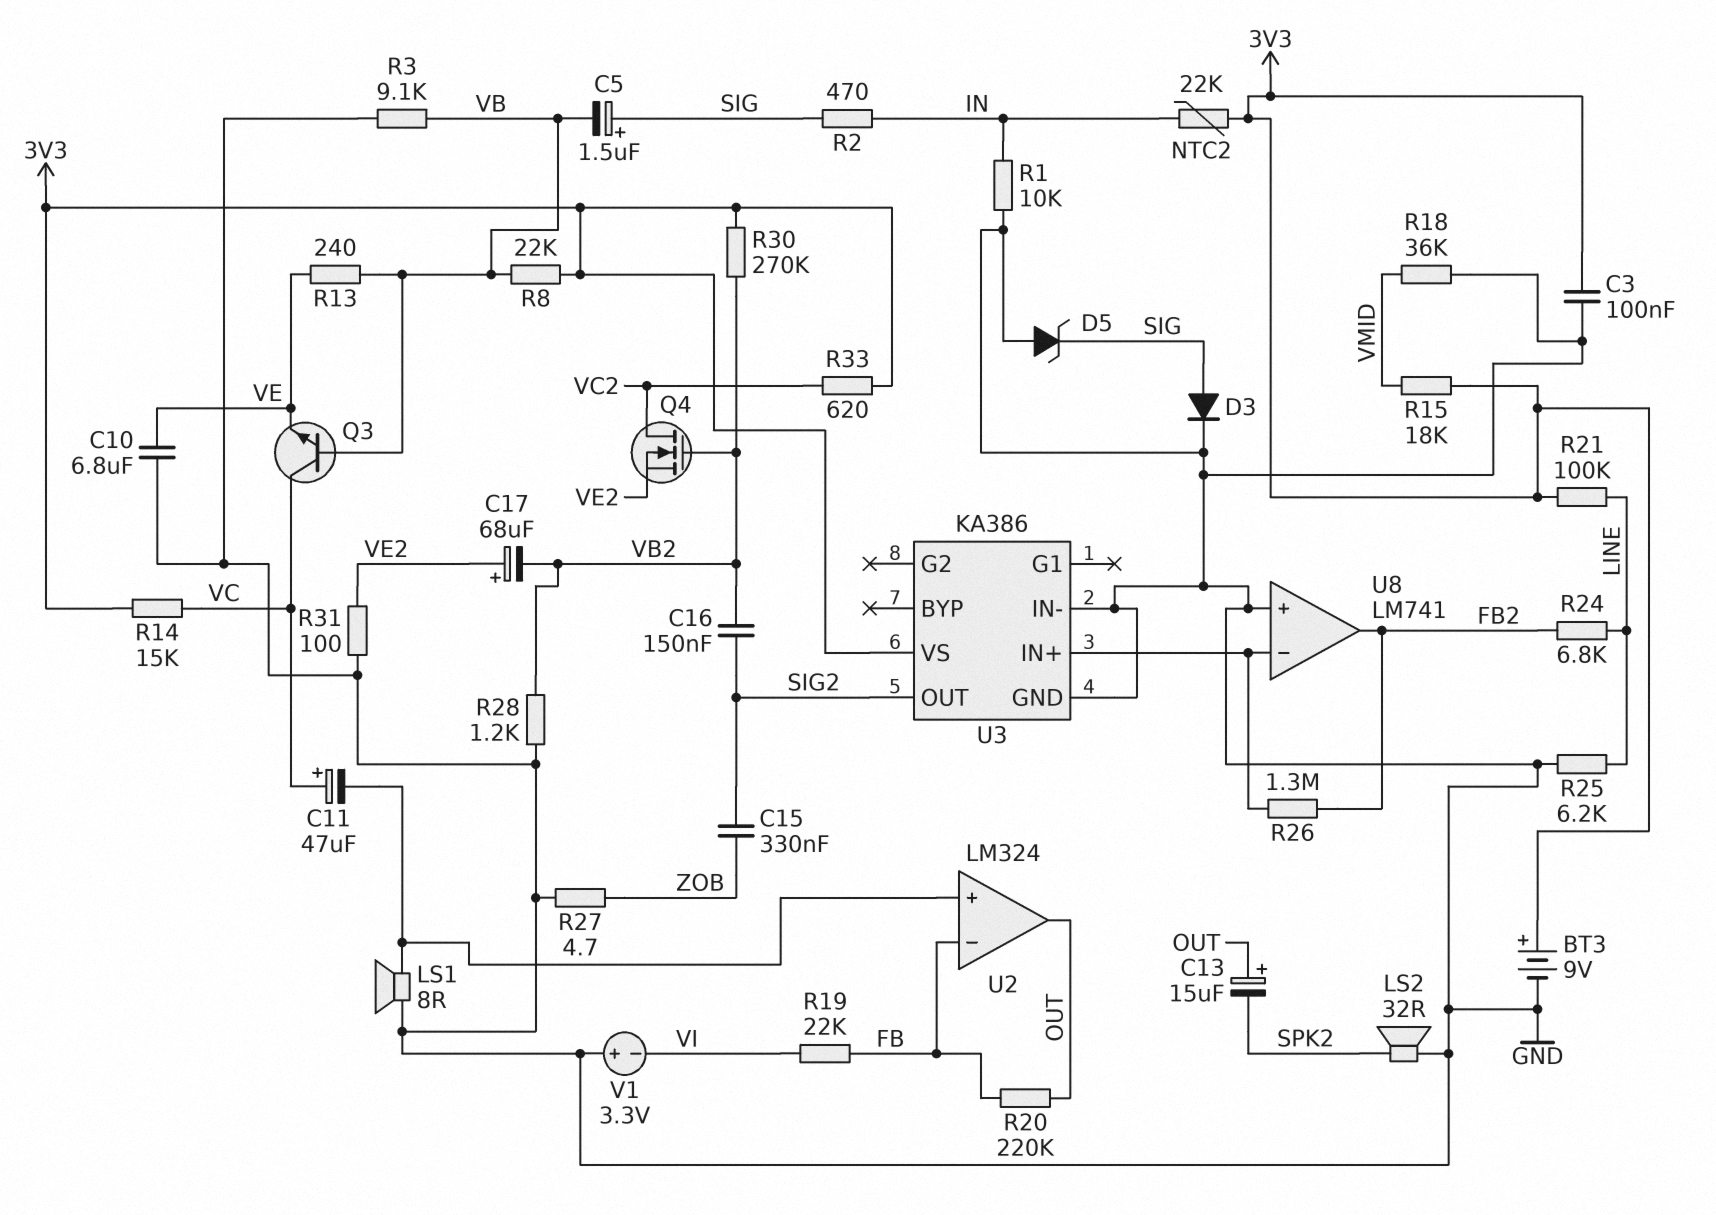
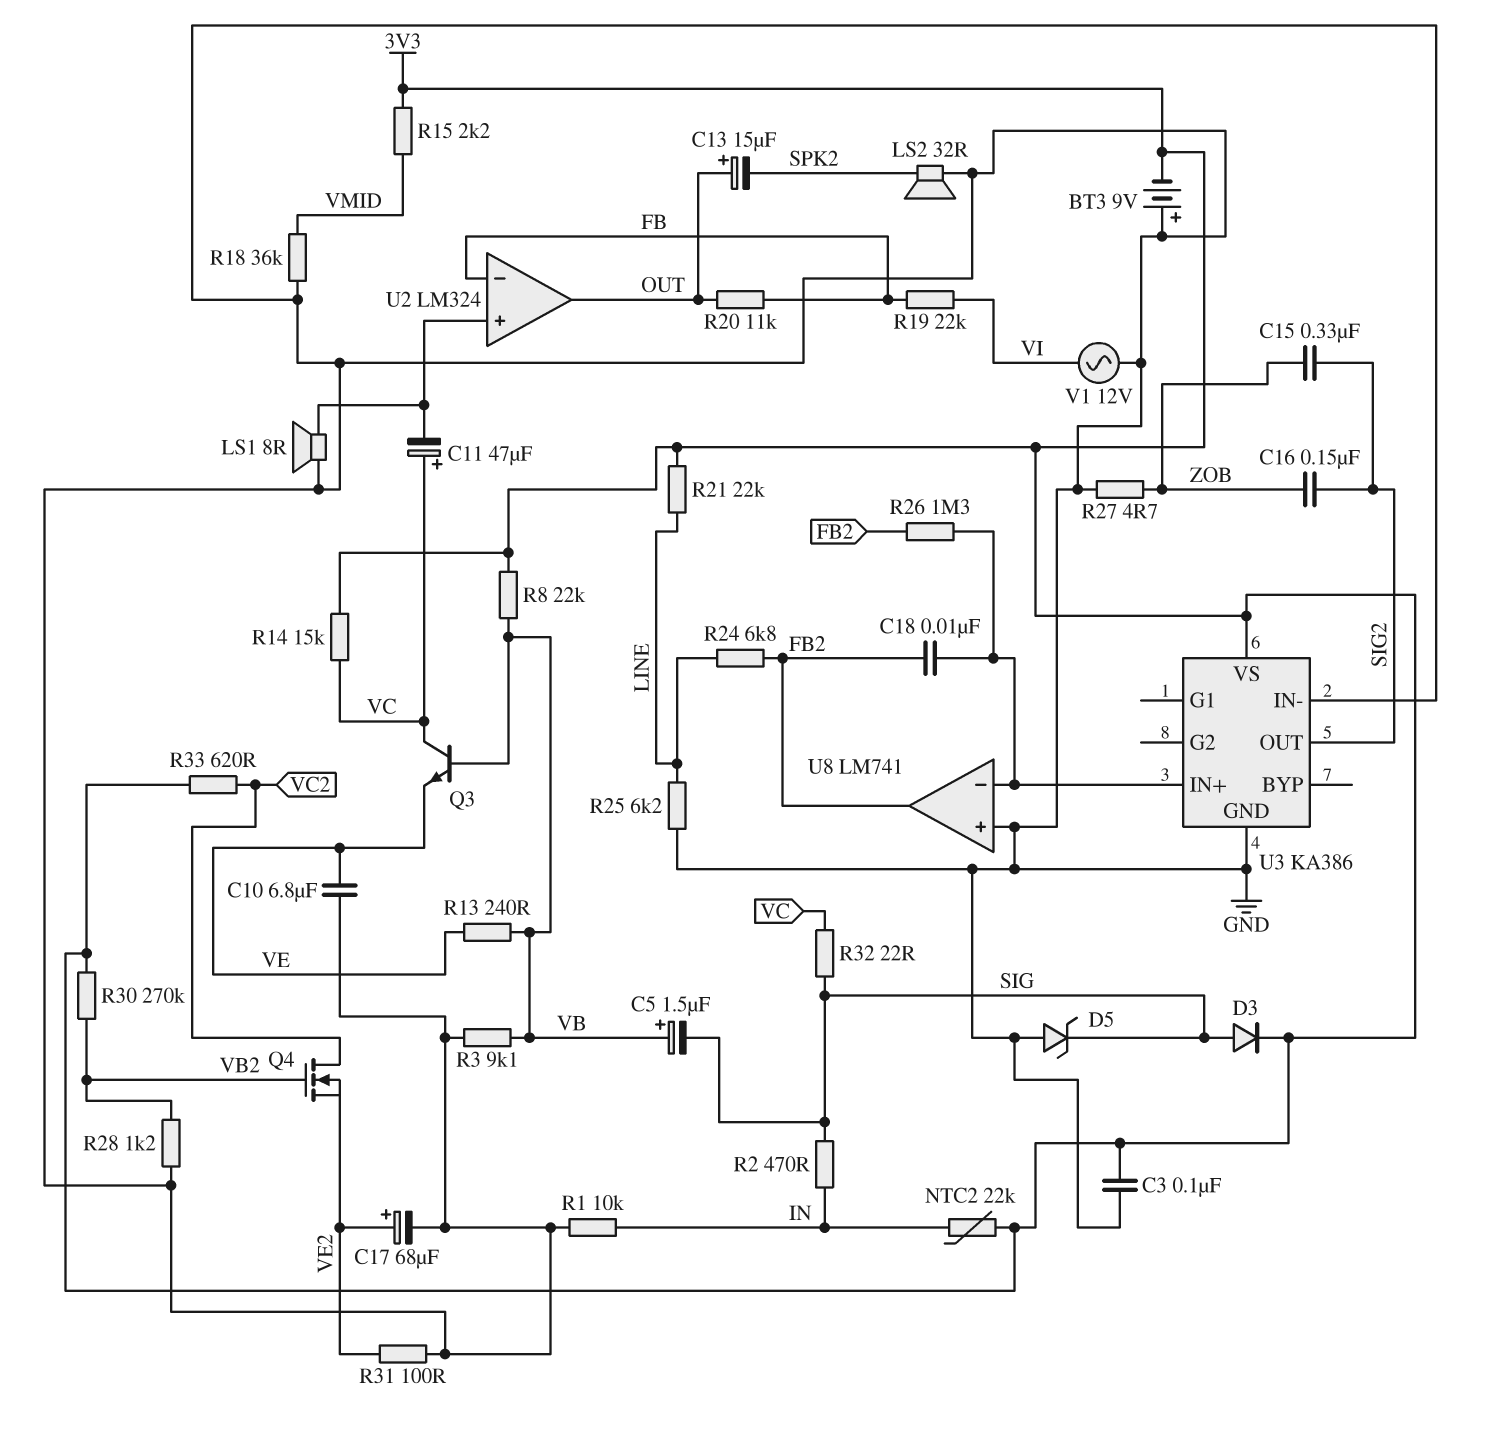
BT3: 9V (plus 3V3, minus GND) -> 9V (plus GND, minus 3V3)
C5: 1.5uF (plus SIG, minus VB) -> 1.5uF (plus VB, minus SIG)
C16: 150nF (SIG2, VB2) -> 150nF (SIG2, ZOB)
C17: 68uF (plus VE2, minus VB2) -> 68uF (plus VE2, minus GND)
C18: none -> 10nF (FB2, U3/IN+)
D3: diode (A SIG, K GND) -> diode (A SIG, K 3V3)
R15: 18k (3V3, VMID) -> 2.2k (3V3, VMID)
R20: 220k (FB, OUT) -> 11k (FB, OUT)
R21: 100k (3V3, LINE) -> 22k (3V3, LINE)
R32: none -> 22 (SIG, VC)
V1: 3.3V (plus GND, minus VI) -> AC 12V (GND, VI)

